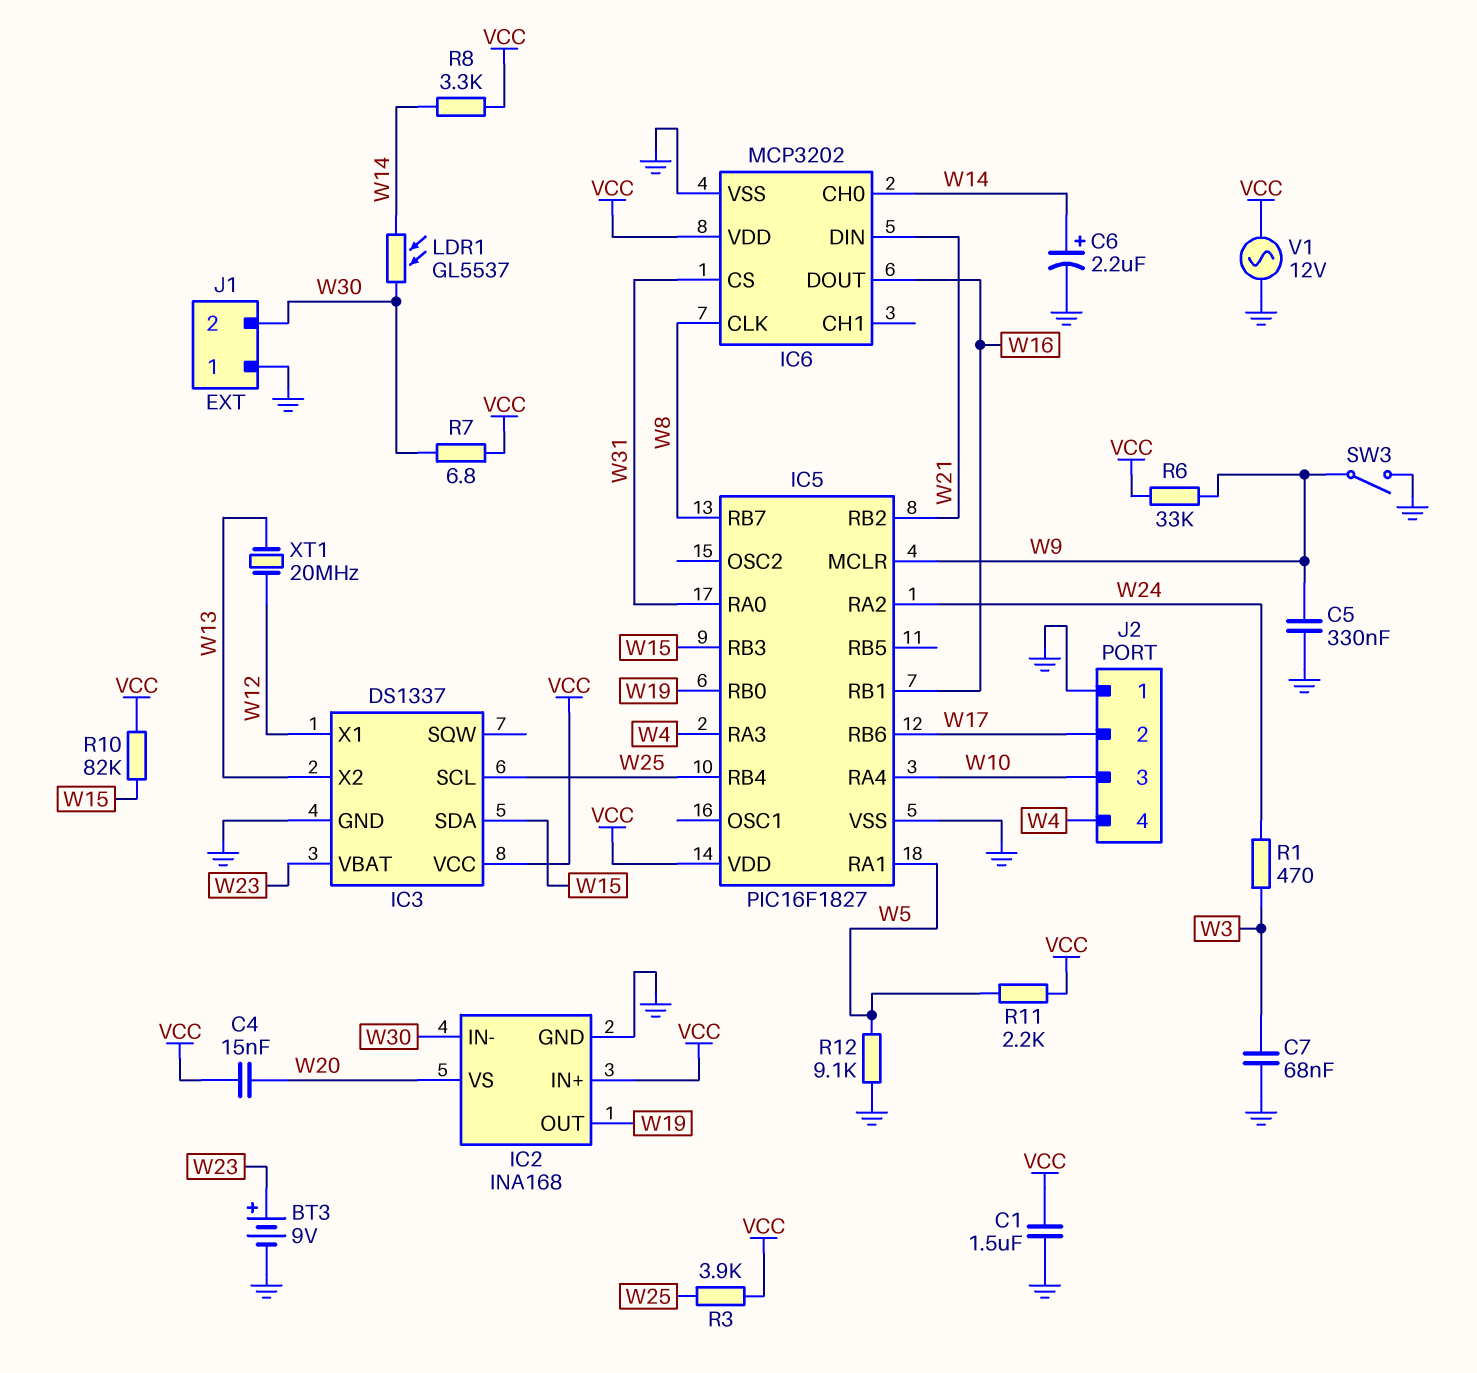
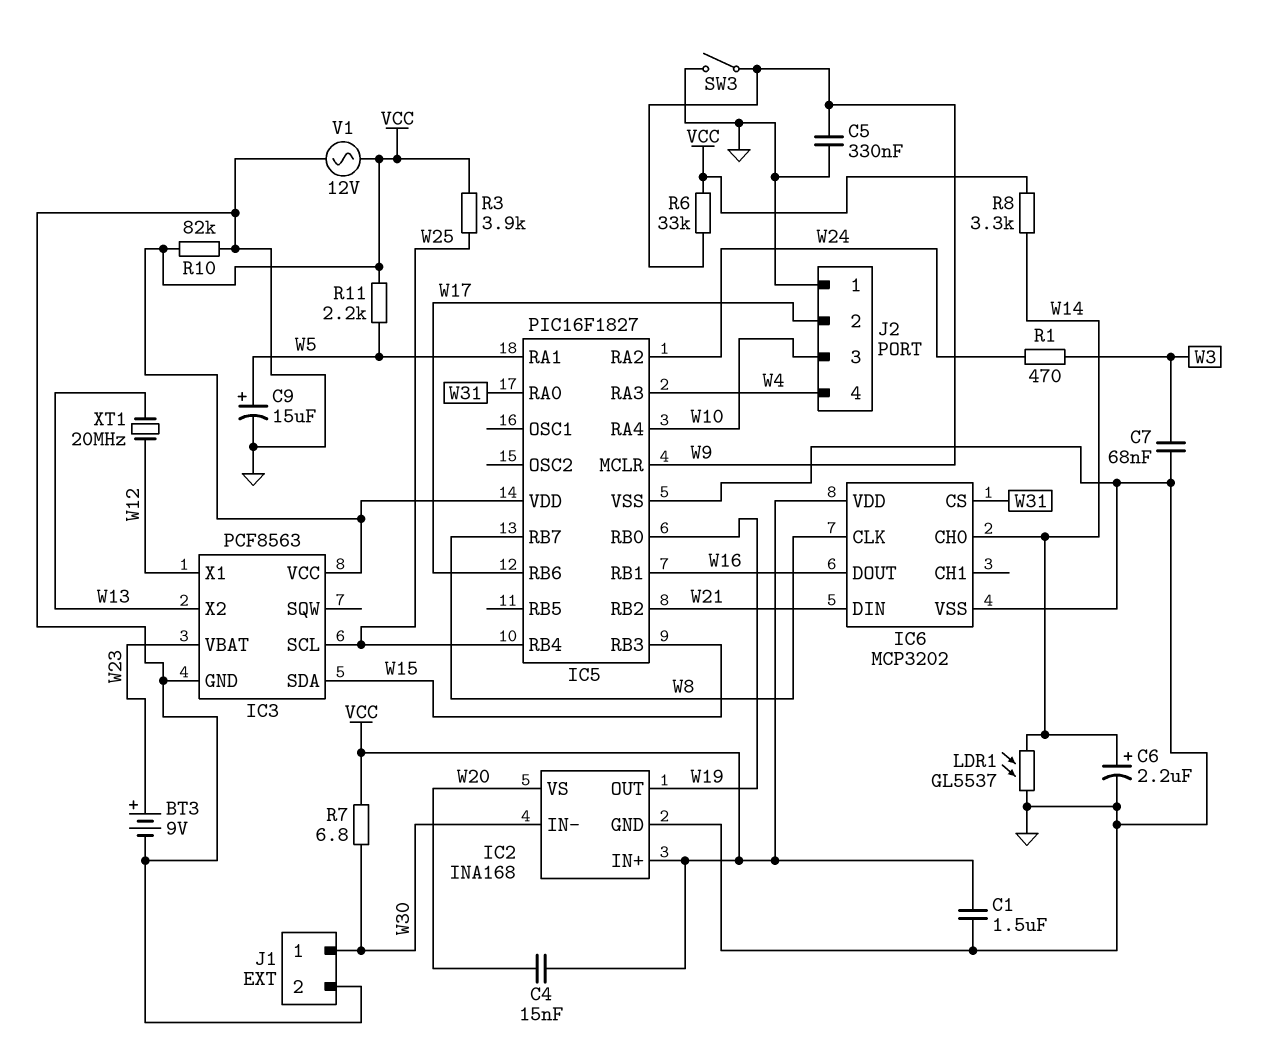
C9: none -> 15uF (plus W5, minus GND)
IC3: DS1337 -> PCF8563
J1 pin 1: GND -> W30
J1 pin 2: W30 -> GND
LDR1: GL5537 (W14, W30) -> GL5537 (GND, W14)
R10: 82k (VCC, W15) -> 82k (GND, VCC)
R12: 9.1k (GND, W5) -> none

